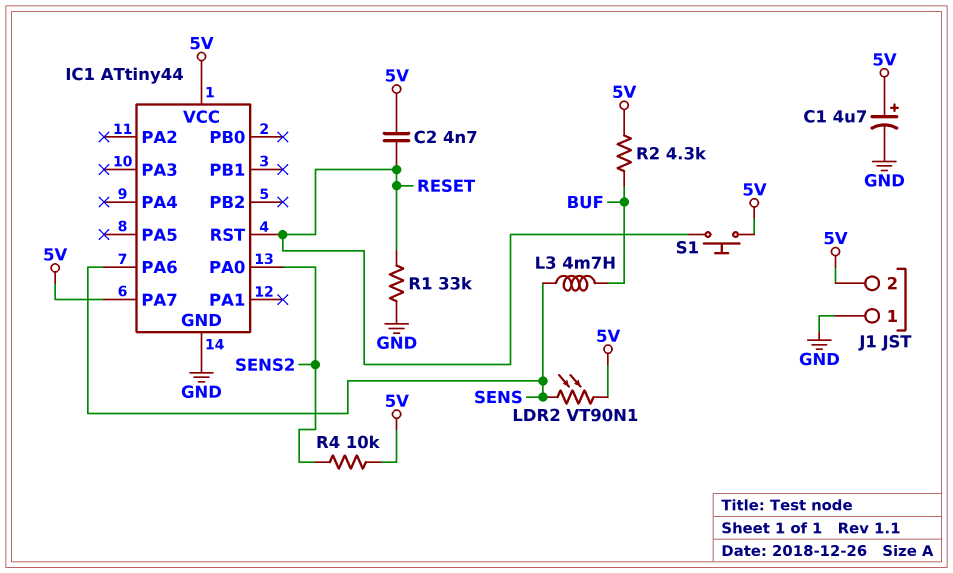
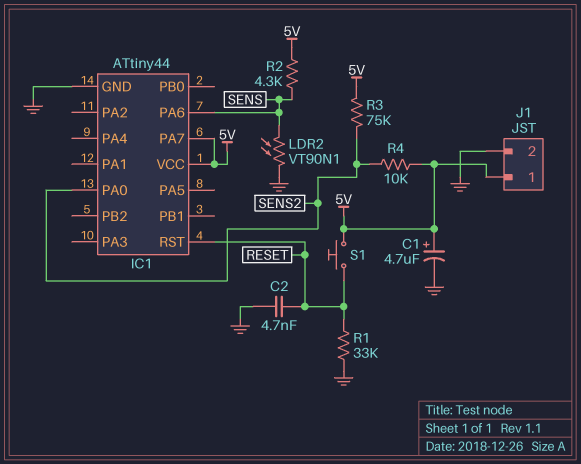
C2: 4.7nF (5V, RESET) -> 4.7nF (GND, RESET)
J1 pin 1: GND -> 5V
J1 pin 2: 5V -> GND
L3: 4.7mH (BUF, SENS) -> none
LDR2: VT90N1 (5V, SENS) -> VT90N1 (GND, SENS)
R2: 4.3k (5V, BUF) -> 4.3k (5V, SENS)
R3: none -> 75k (5V, SENS2)

